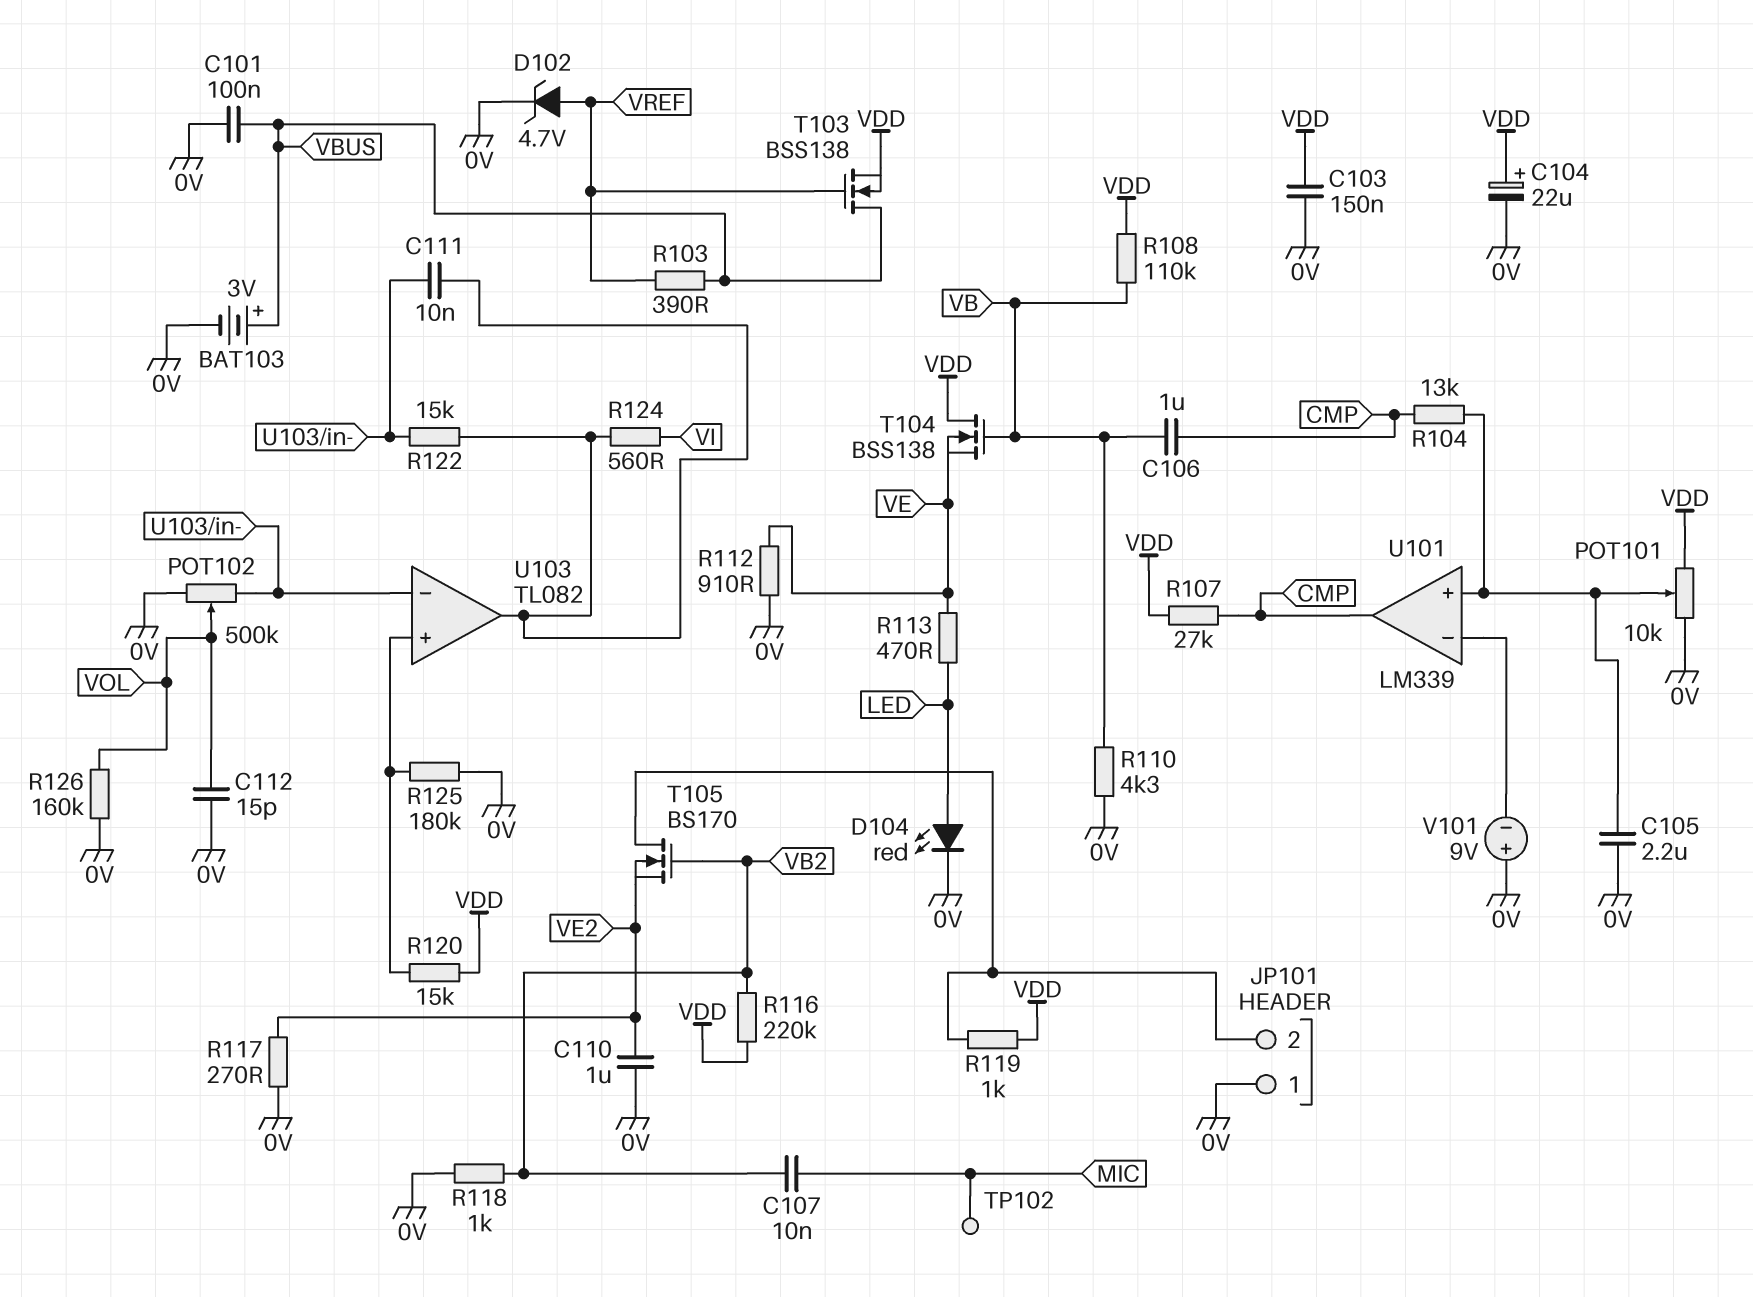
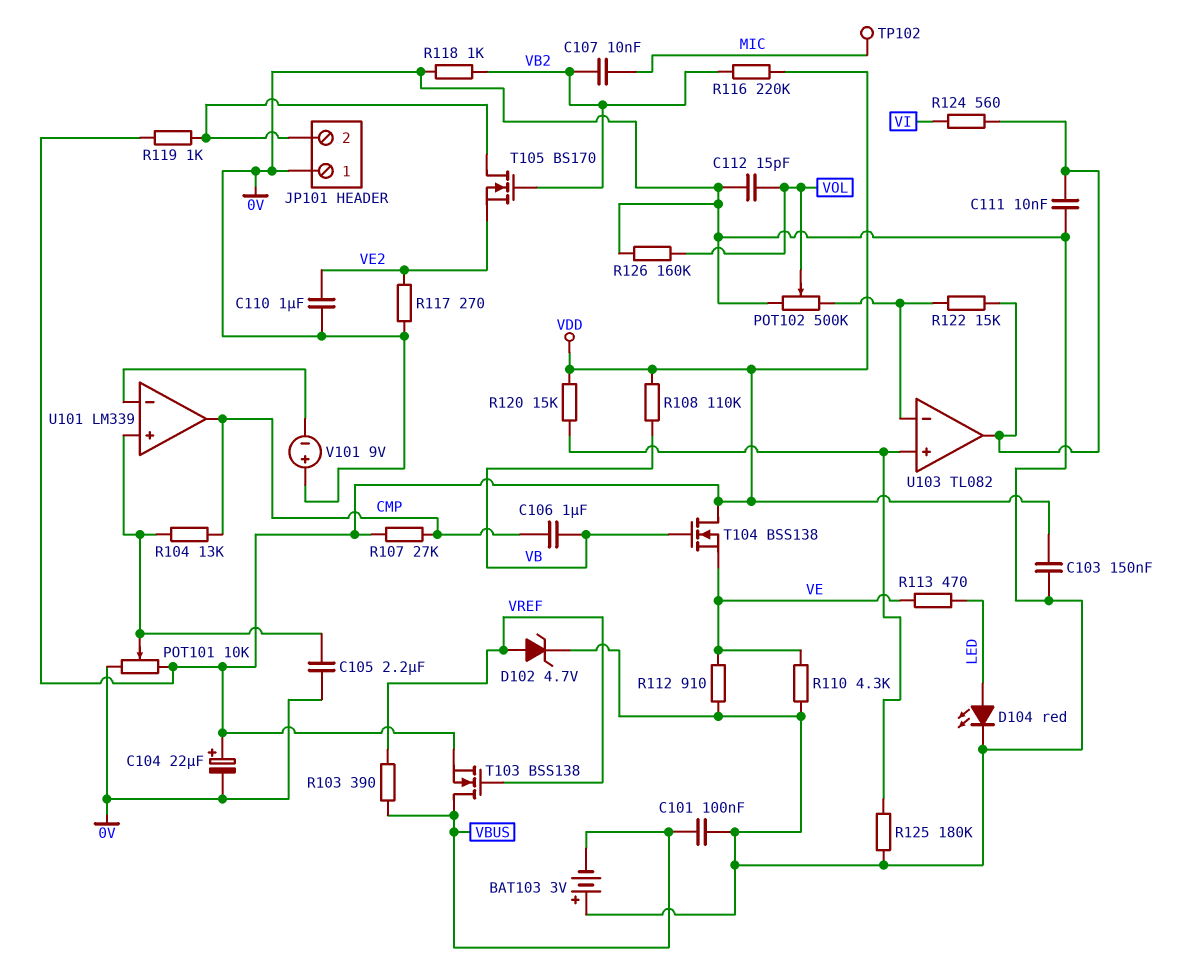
BAT103: 3V (plus VBUS, minus 0V) -> 3V (plus 0V, minus VBUS)
C111: 10nF (U103/in-, U103/out) -> 10nF (0V, U103/out)
R110: 4.3k (0V, VB) -> 4.3k (0V, VE)

